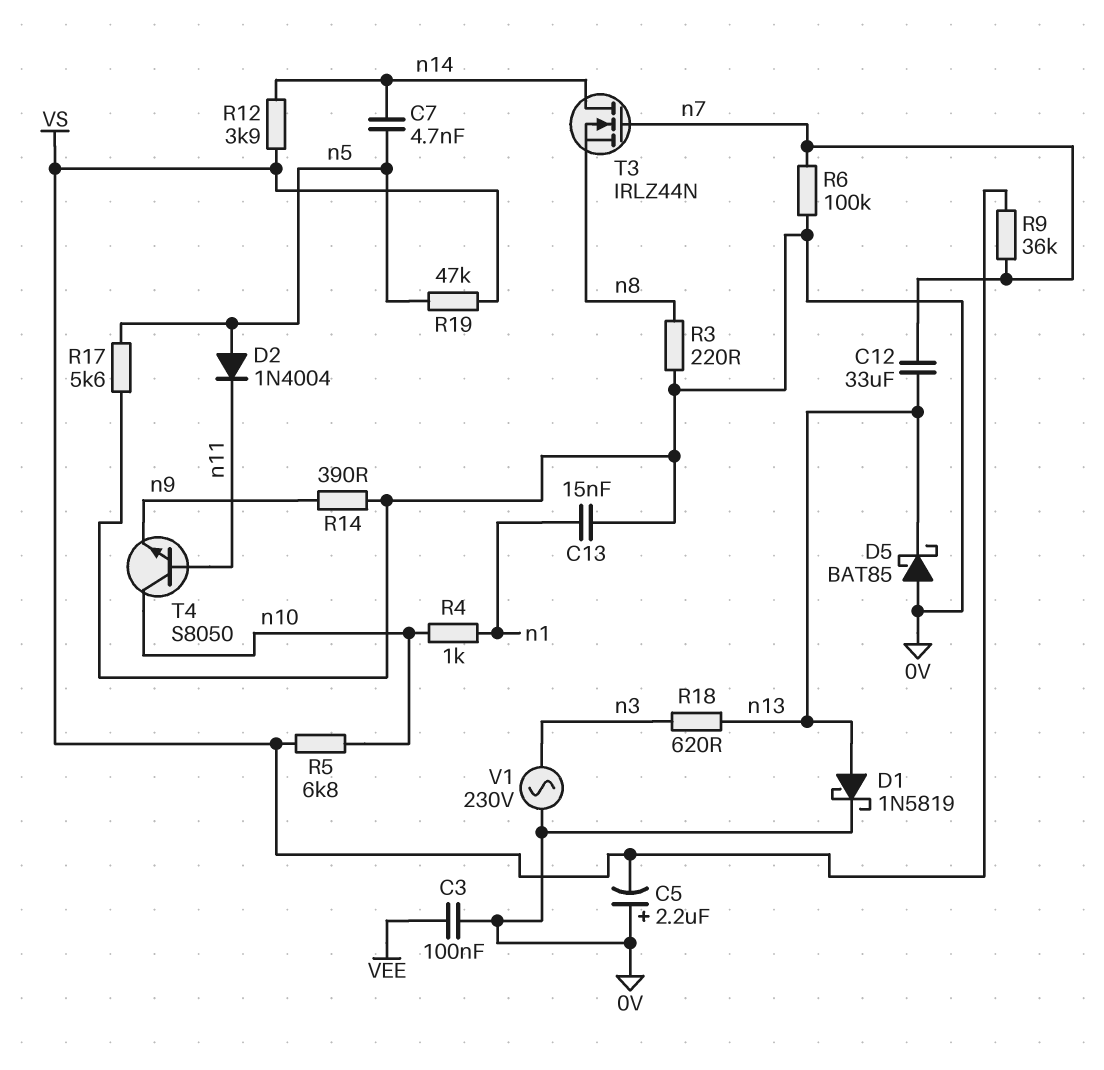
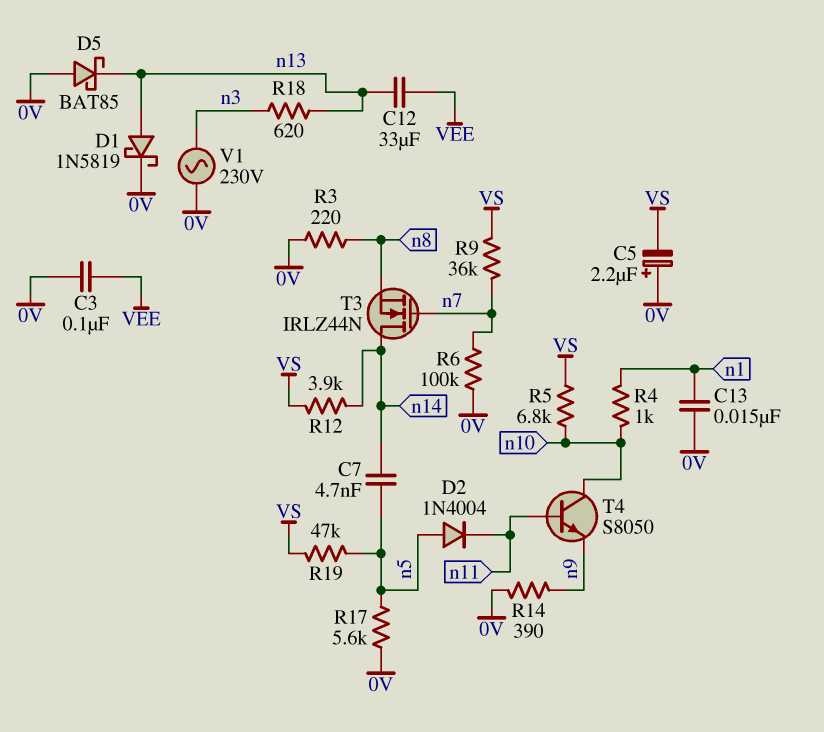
C12: 33uF (n7, n13) -> 33uF (VEE, n13)

